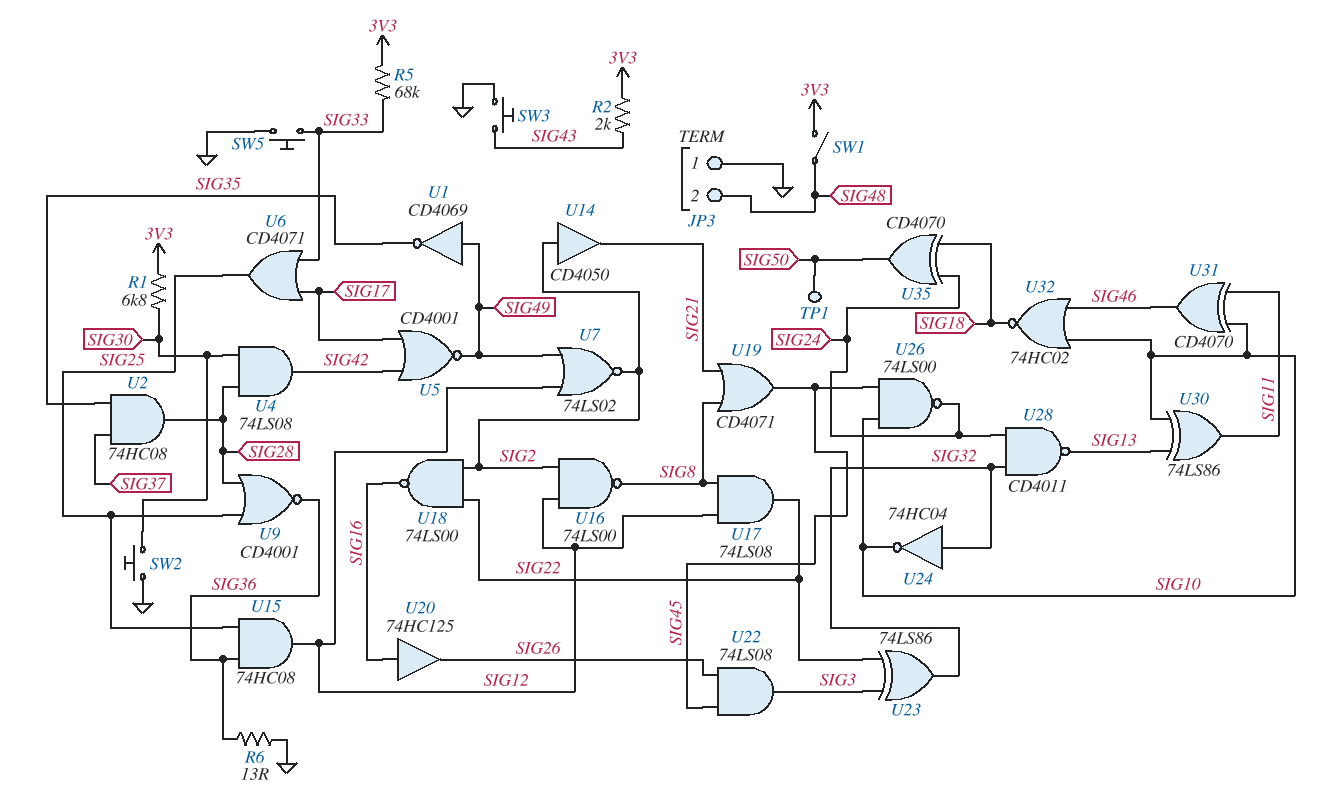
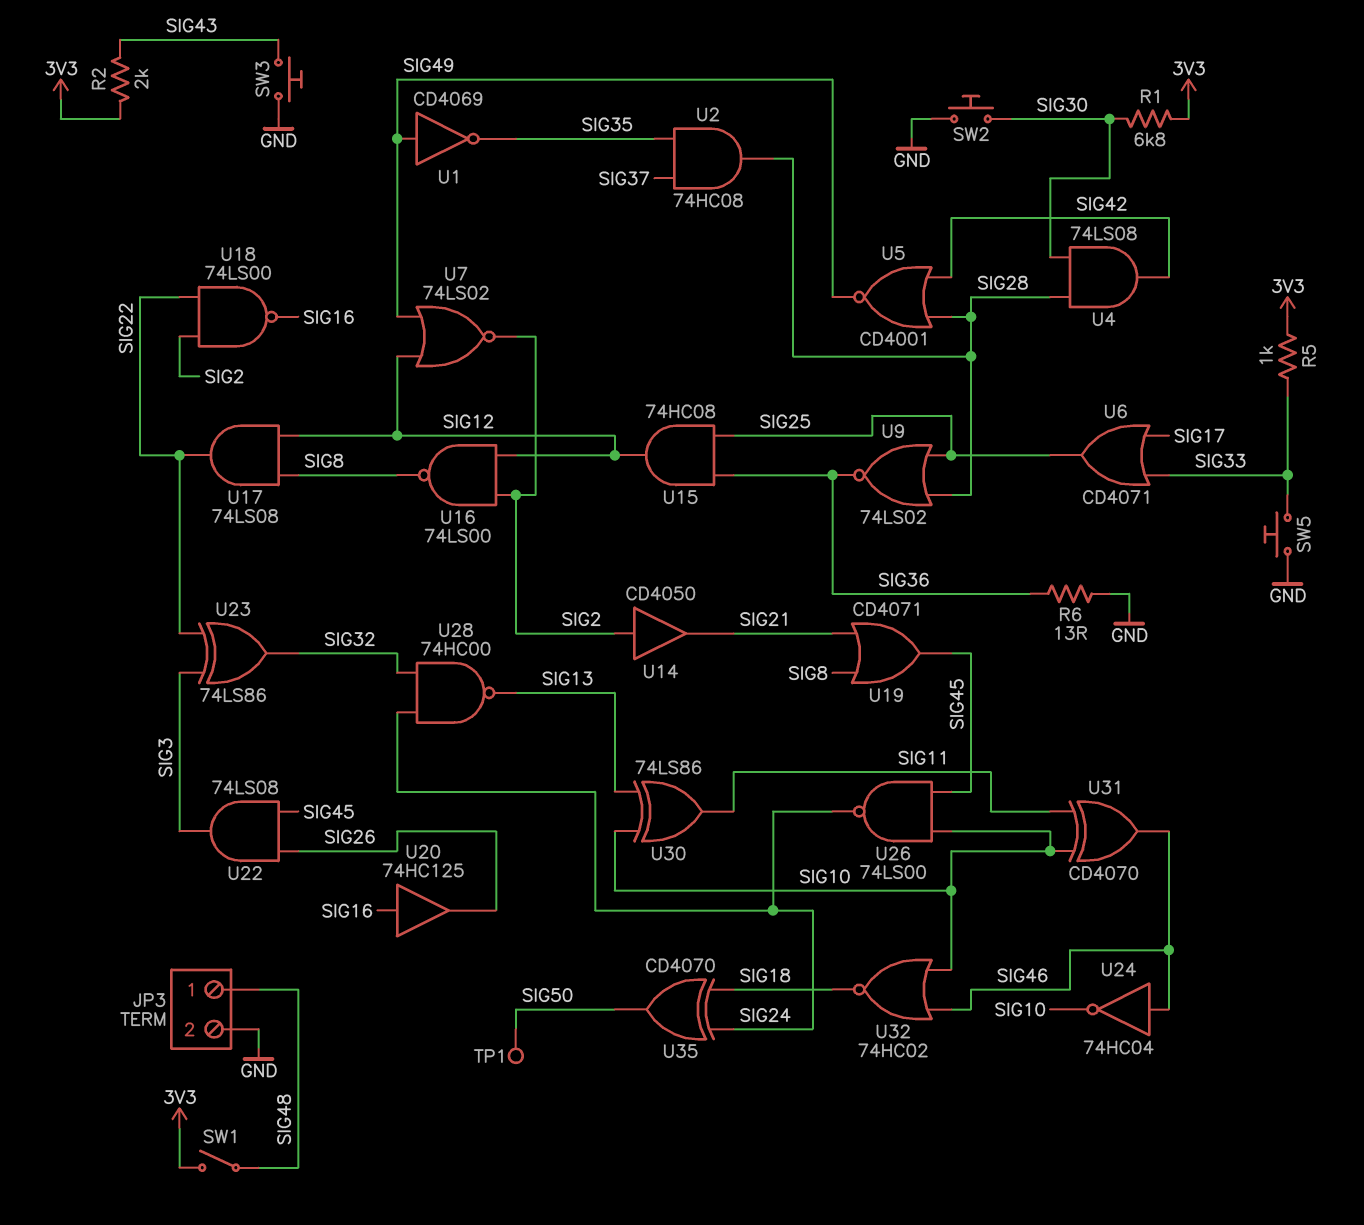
JP3 pin 1: GND -> SIG48
JP3 pin 2: SIG48 -> GND
R5: 68k (3V3, SIG33) -> 1k (3V3, SIG33)
U5: NOR CD4001 (in SIG17, in SIG42, out SIG49) -> NOR CD4001 (in SIG28, in SIG42, out SIG49)
U9: NOR CD4001 (in SIG25, in SIG28, out SIG36) -> NOR 74LS02 (in SIG25, in SIG28, out SIG36)
U24: NOT 74HC04 (in SIG32, out SIG10) -> NOT 74HC04 (in SIG46, out SIG10)
U28: NAND CD4011 (in SIG24, in SIG32, out SIG13) -> NAND 74HC00 (in SIG24, in SIG32, out SIG13)

